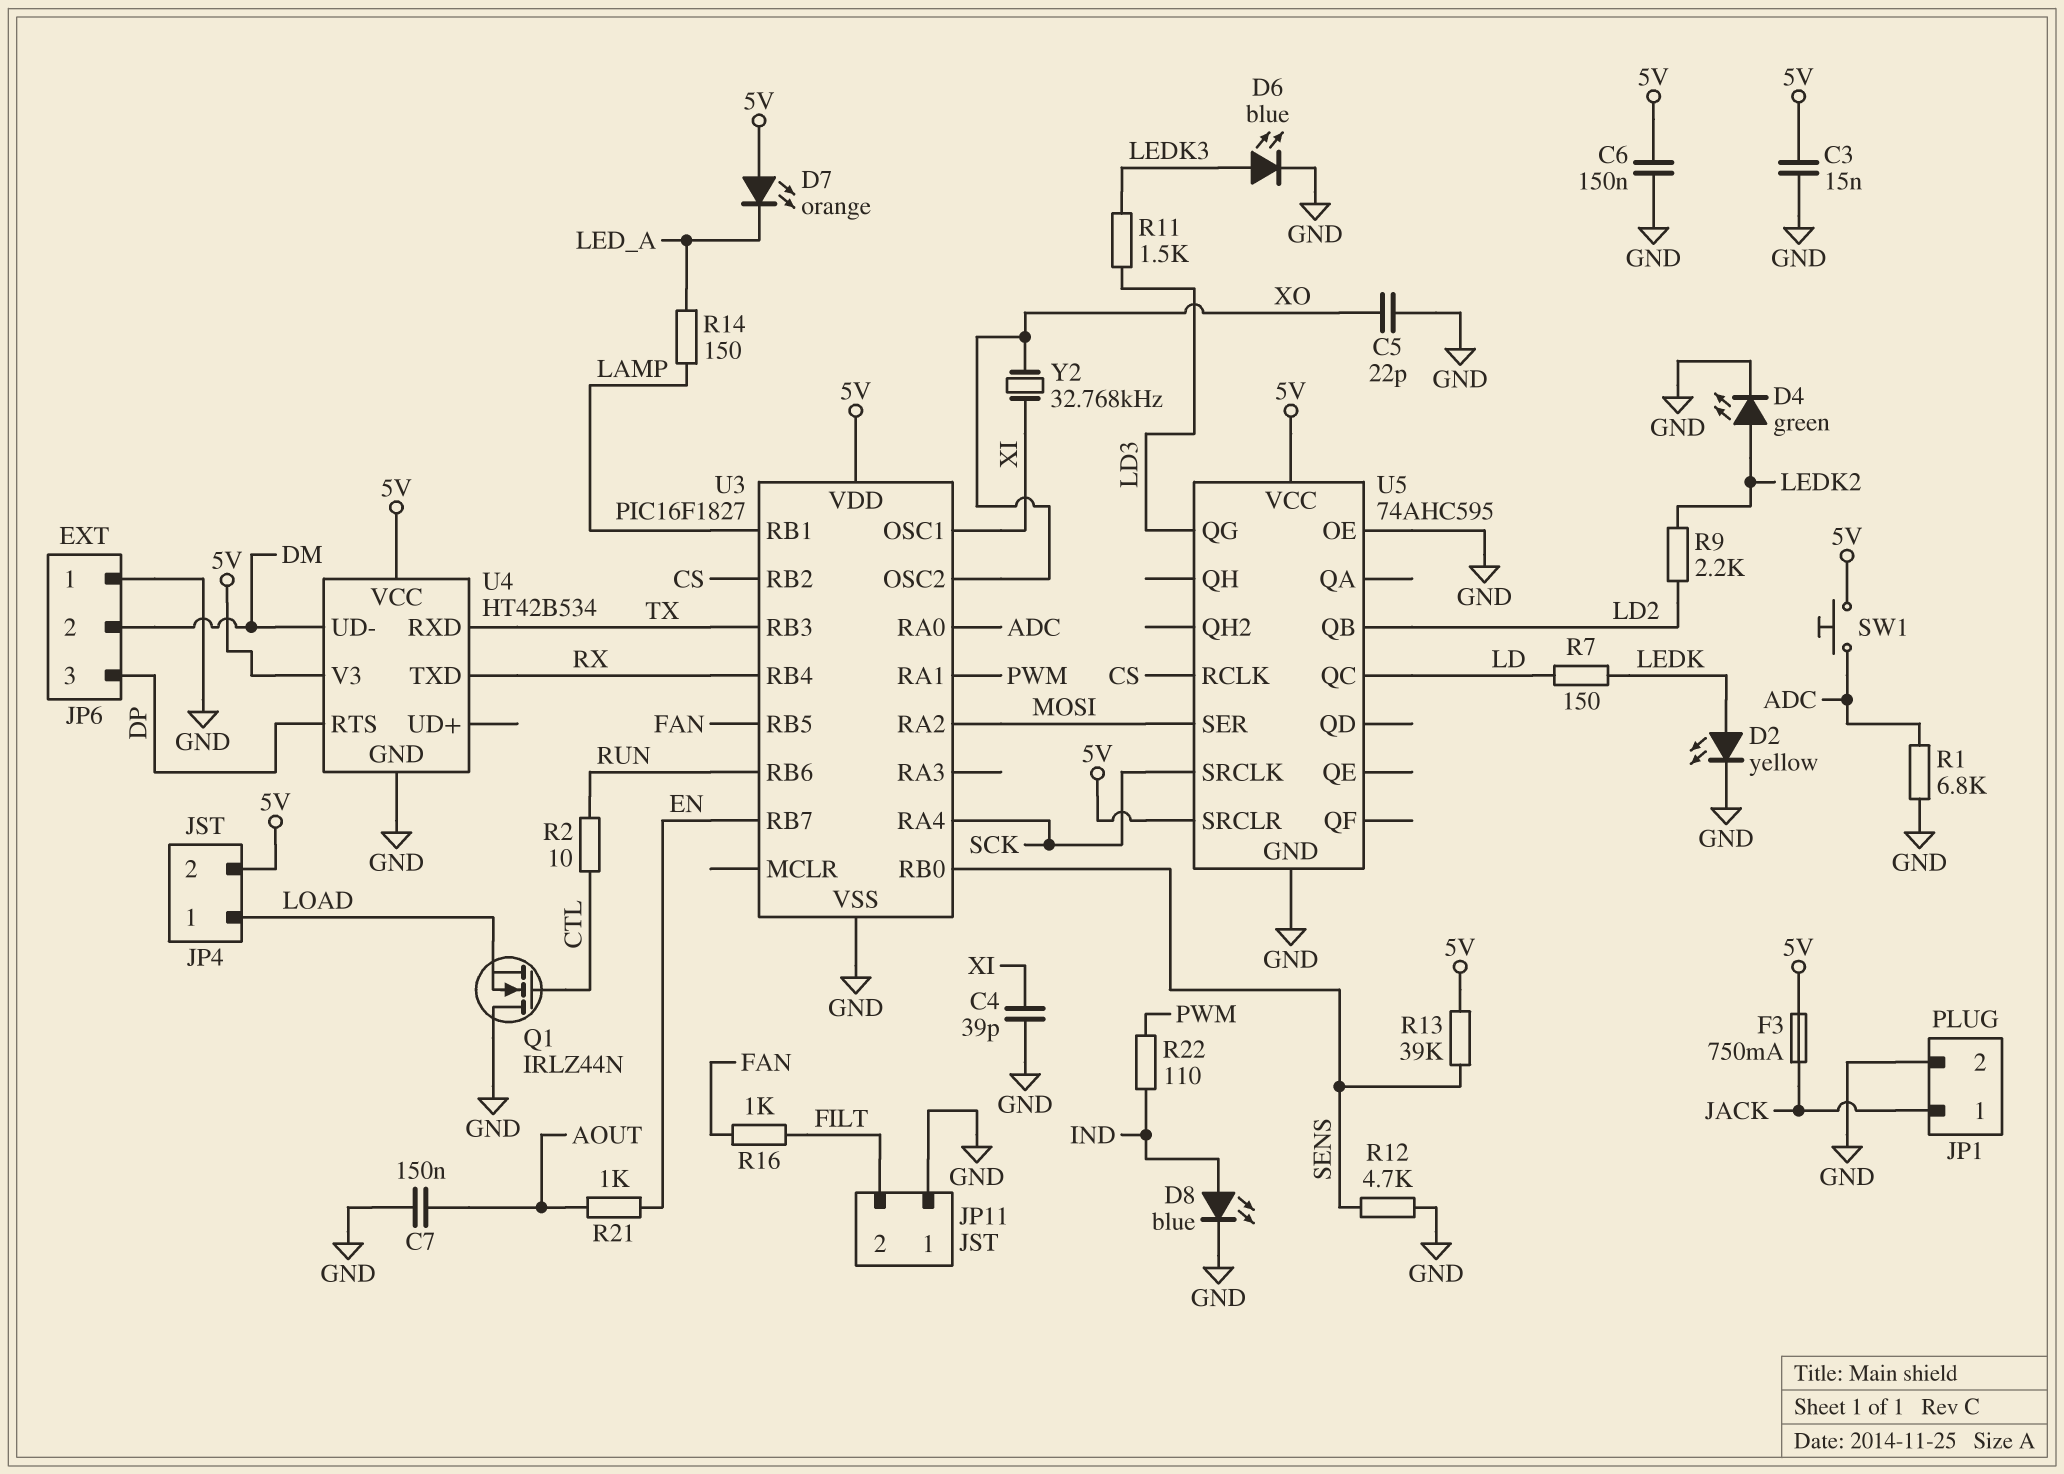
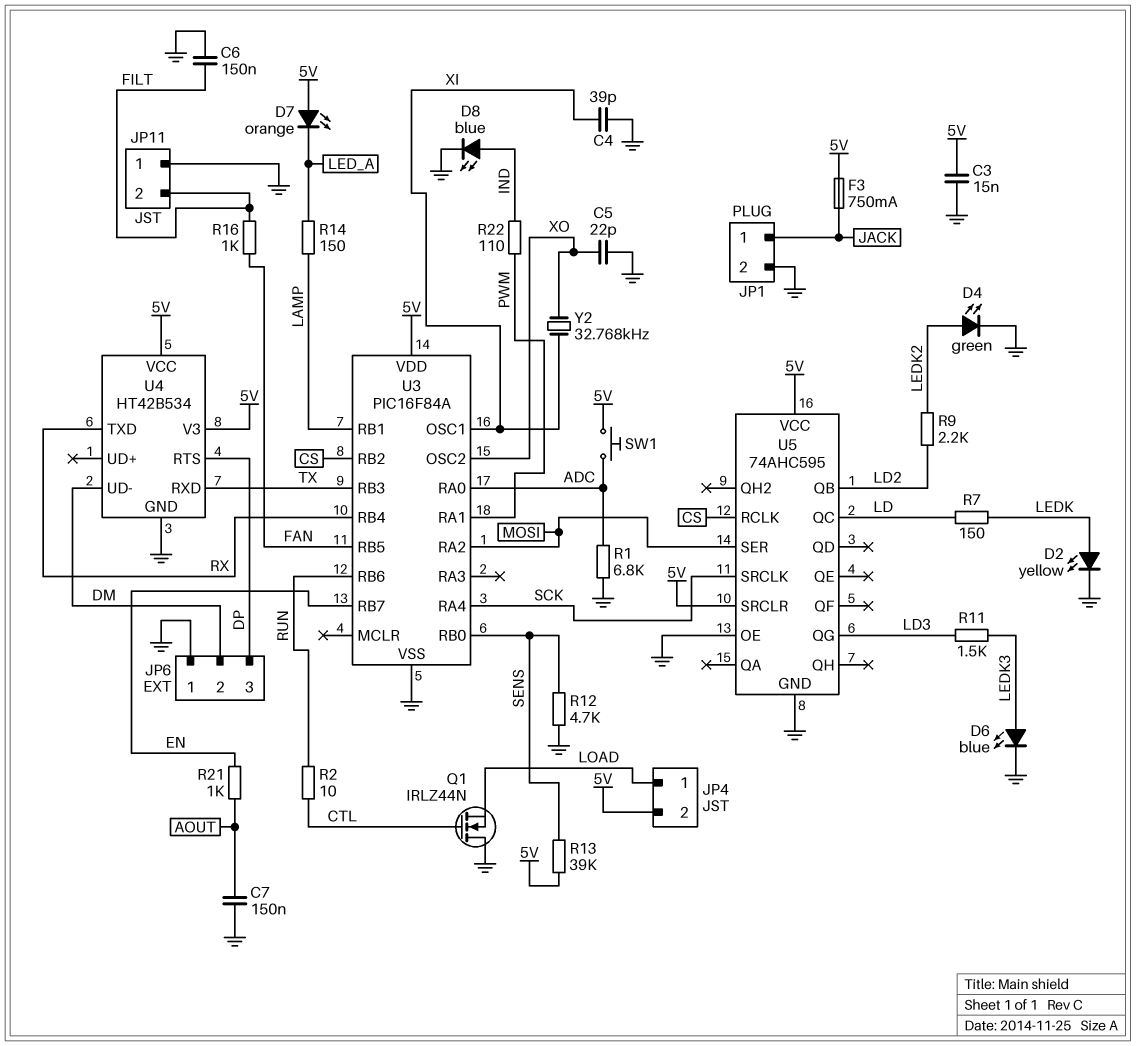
C6: 150nF (5V, GND) -> 150nF (FILT, GND)
U3: PIC16F1827 -> PIC16F84A

